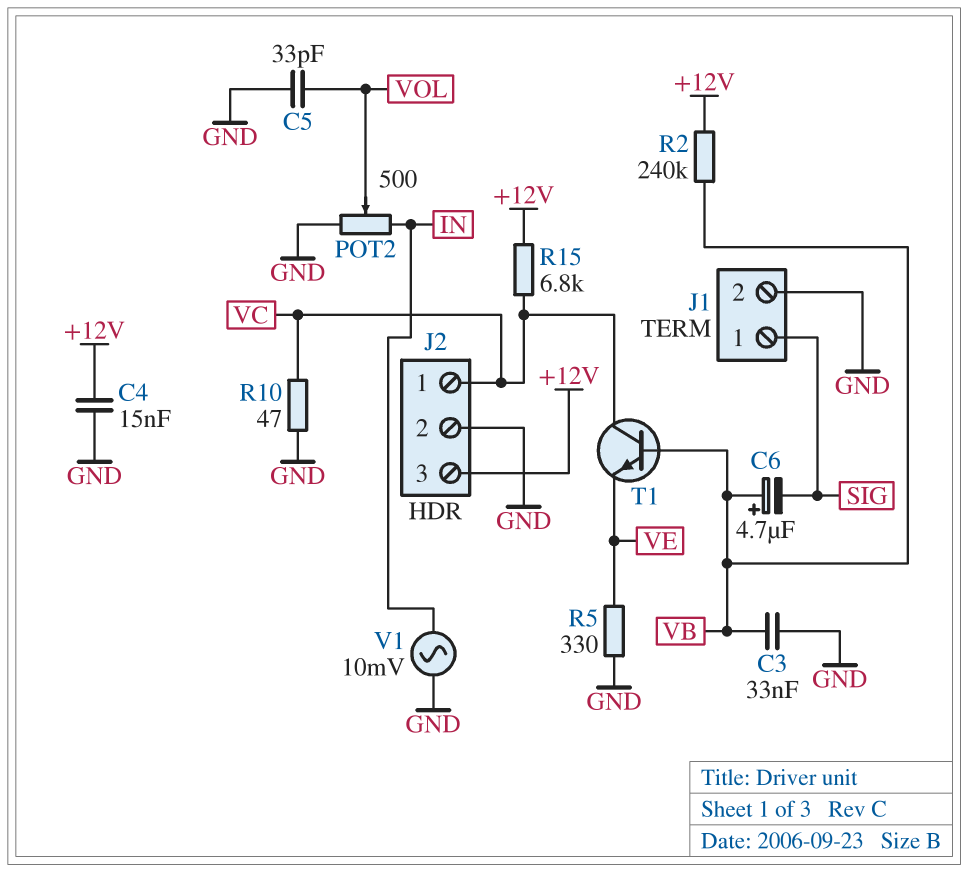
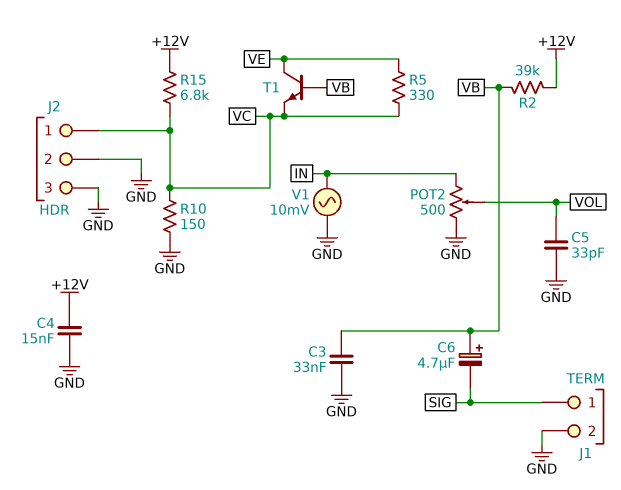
J2 pin 3: +12V -> GND
R2: 240k (+12V, VB) -> 39k (+12V, VB)
R5: 330 (GND, VE) -> 330 (VC, VE)
R10: 47 (GND, VC) -> 150 (GND, VC)
T1: NPN (B VB, C VC, E VE) -> NPN (B VB, C VE, E VC)

